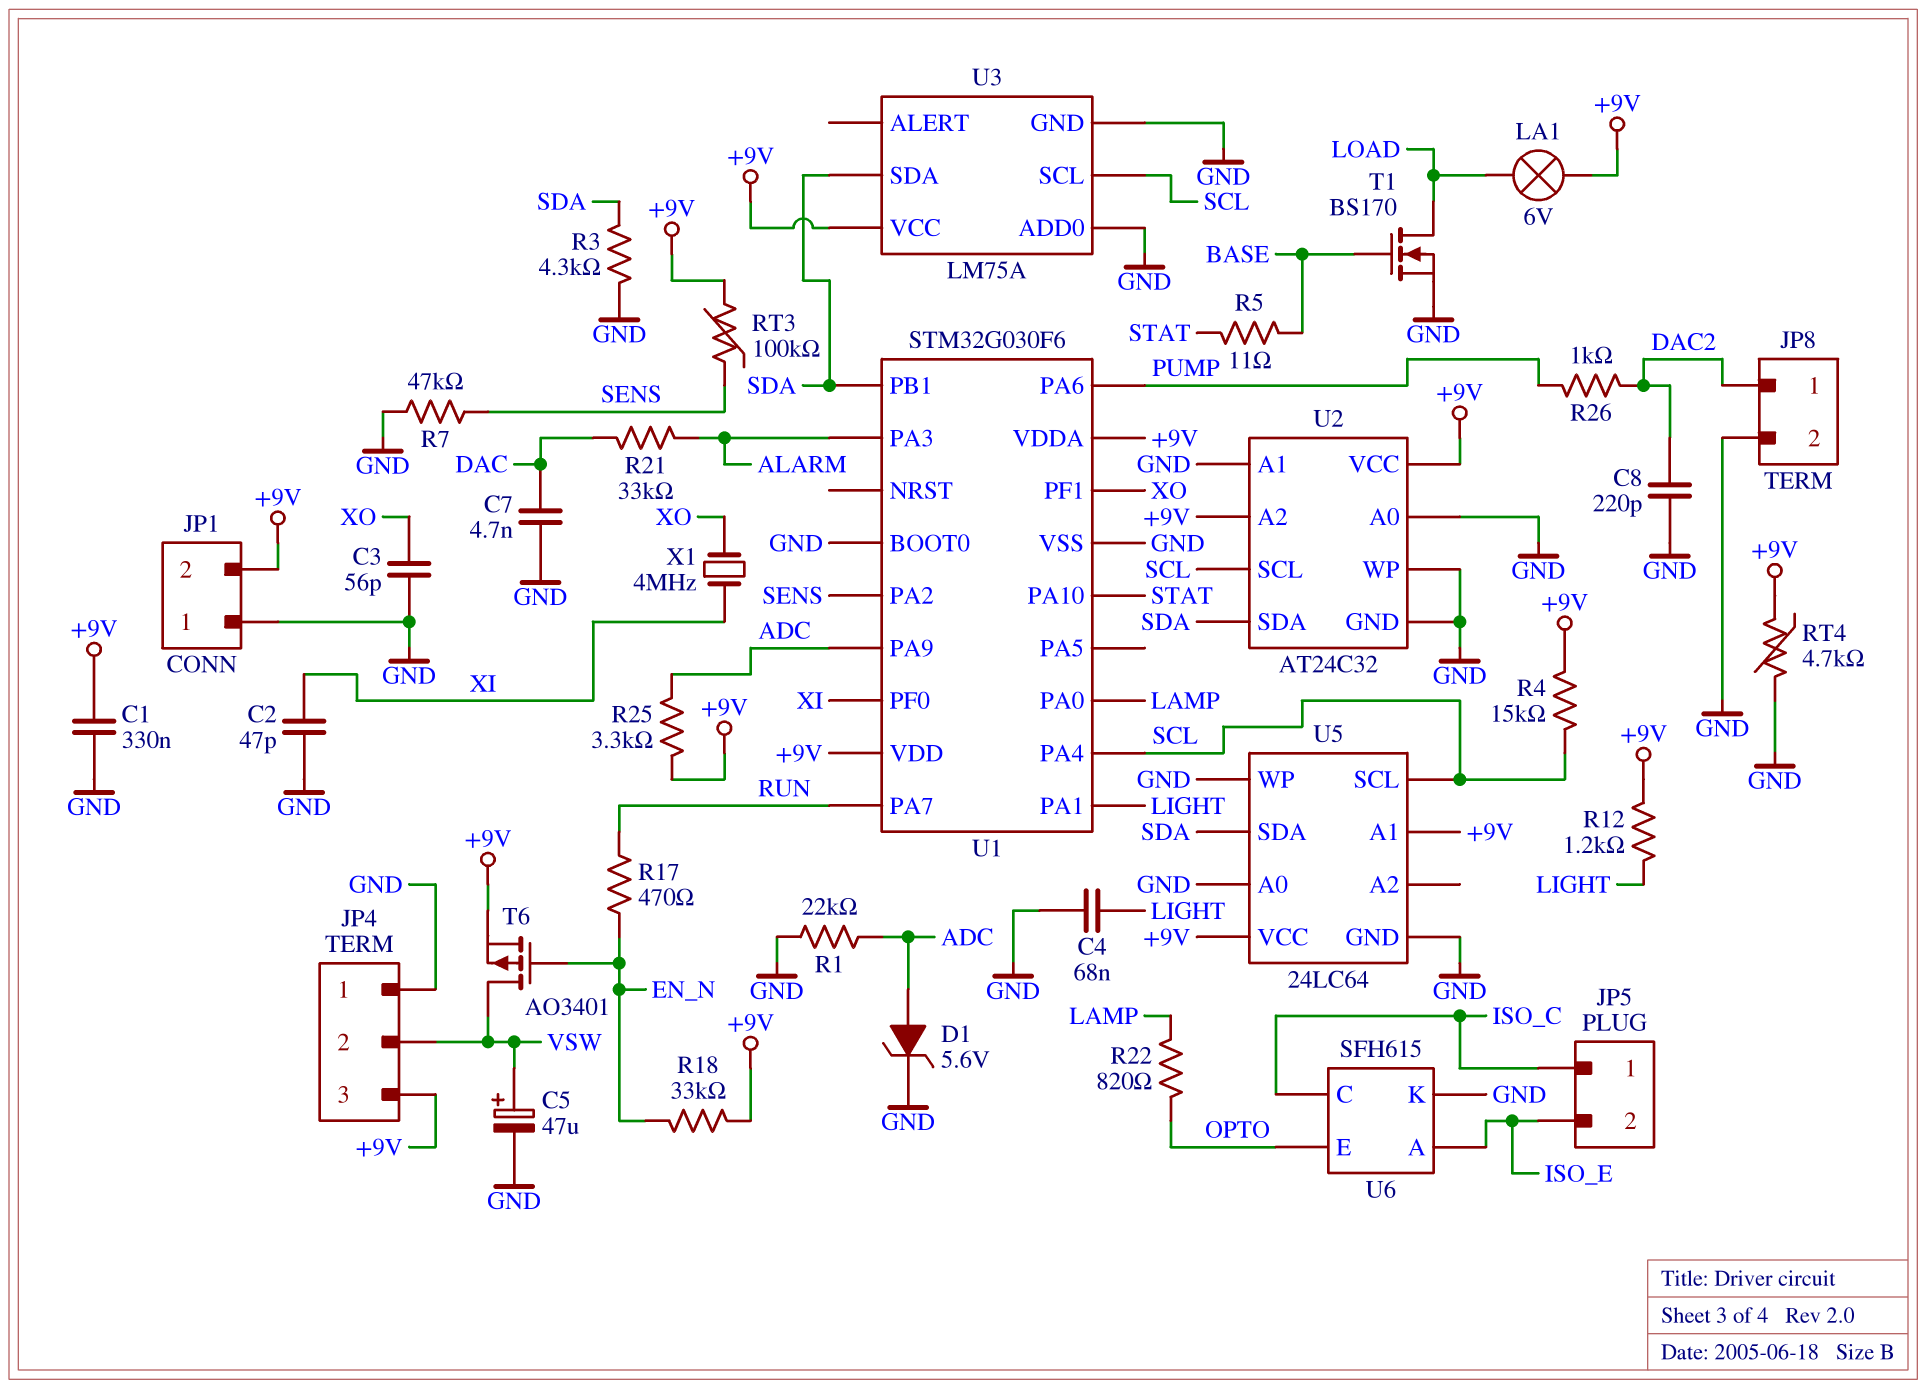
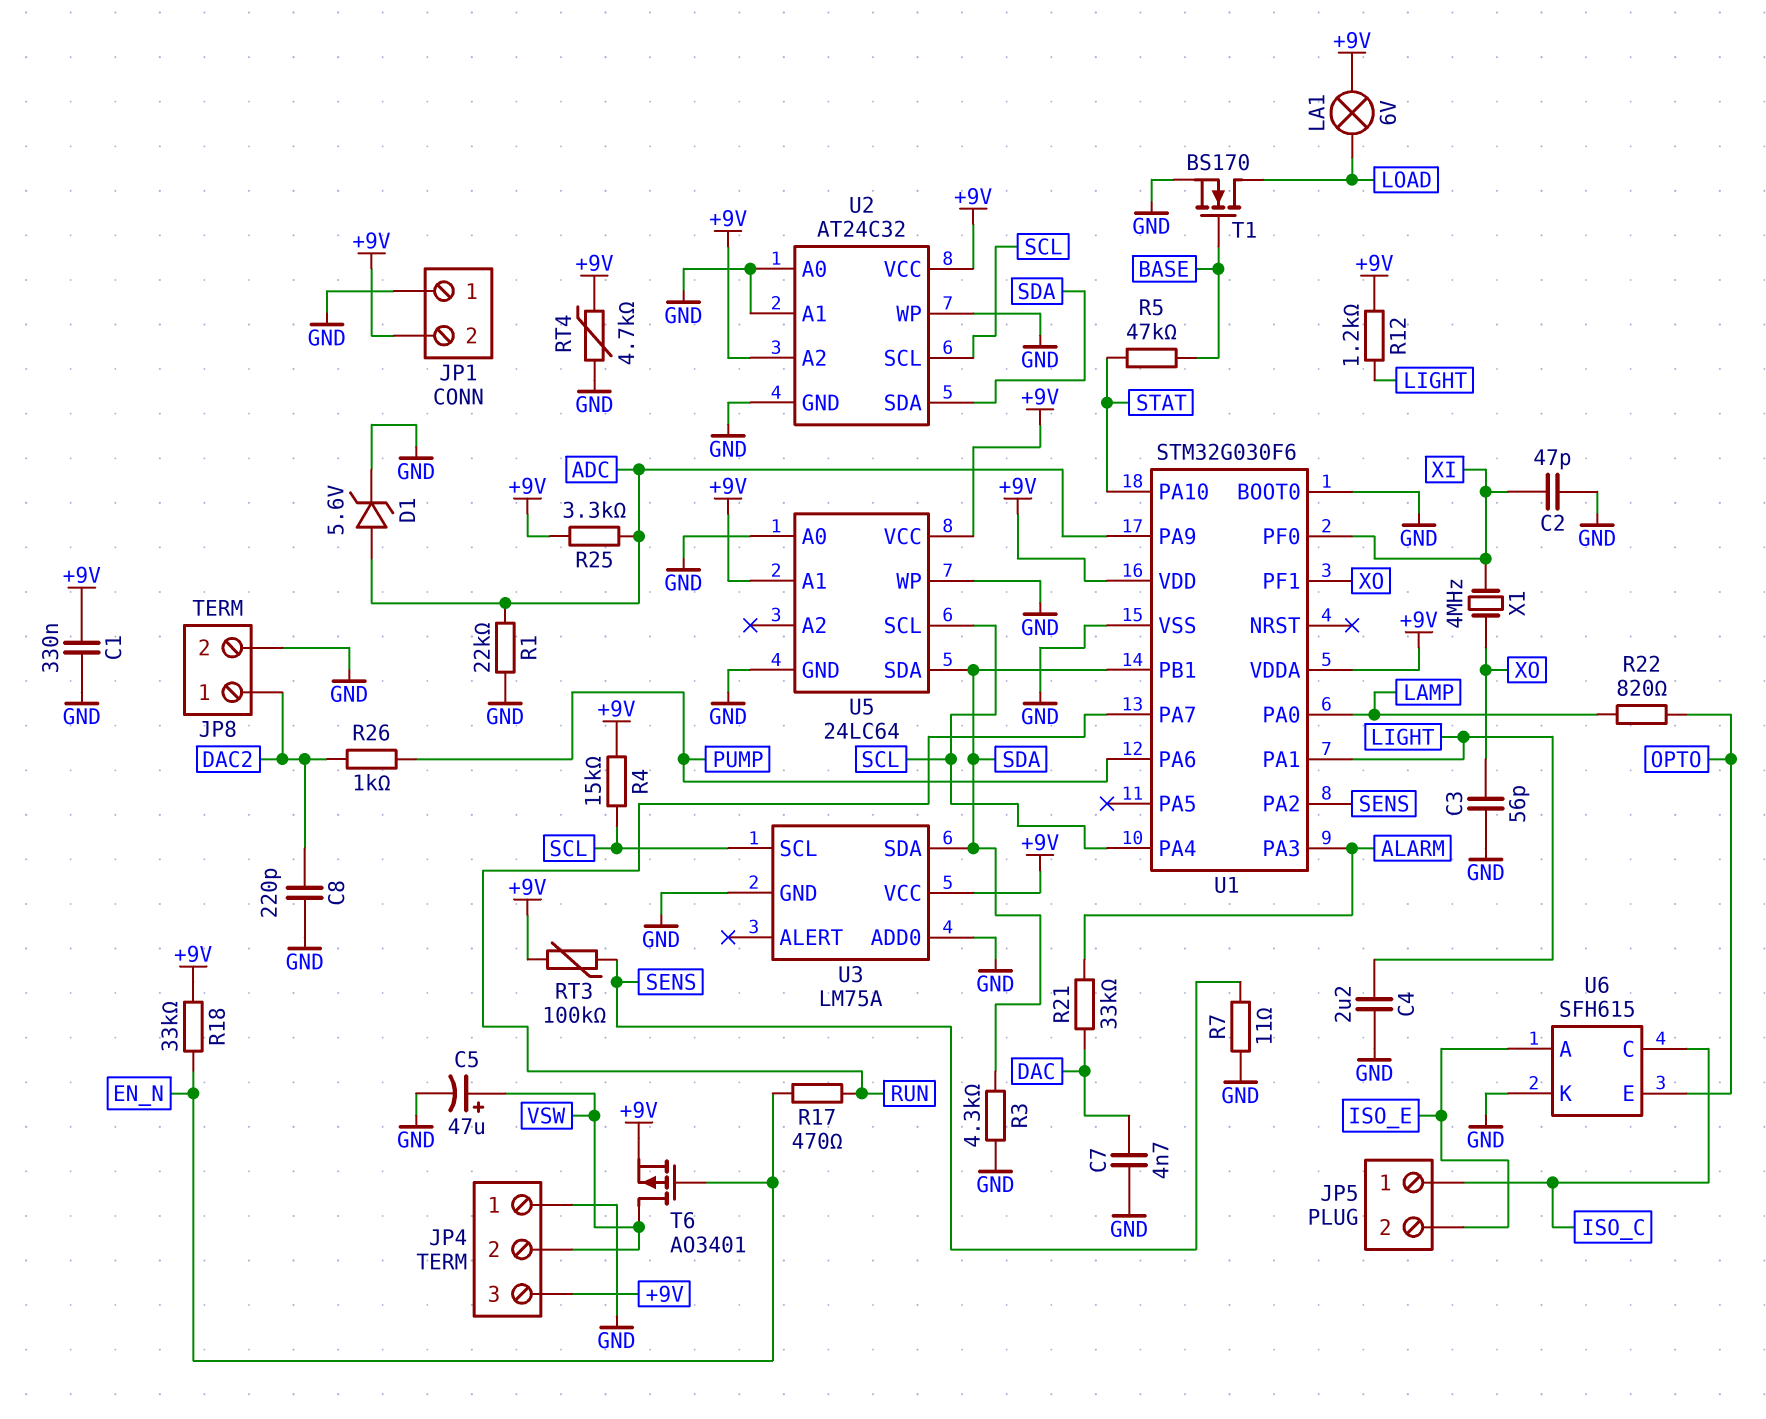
C4: 68nF (GND, LIGHT) -> 2.2uF (GND, LIGHT)
R5: 11 (BASE, STAT) -> 47k (BASE, STAT)
R7: 47k (GND, SENS) -> 11 (GND, SENS)

